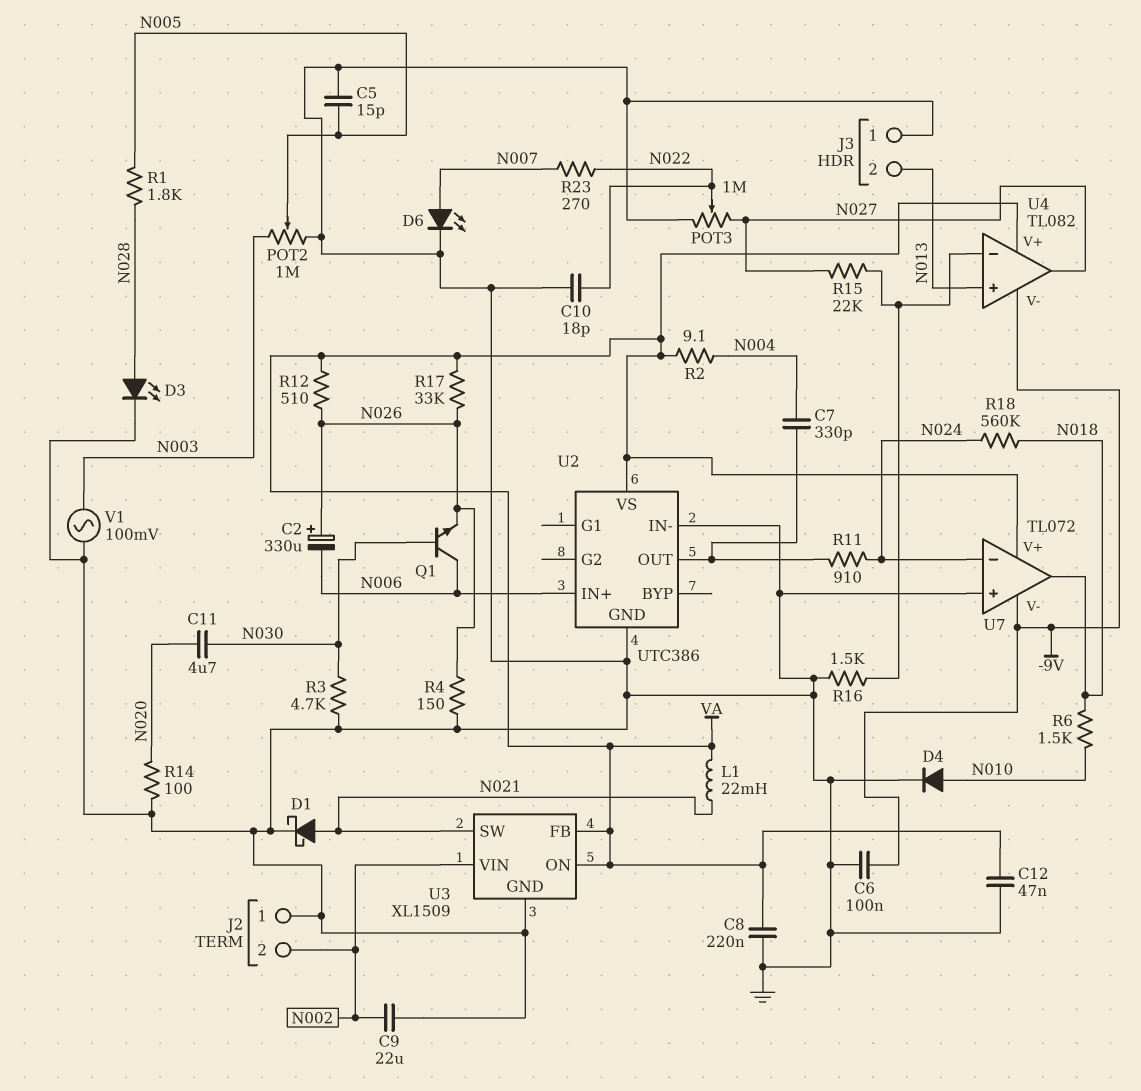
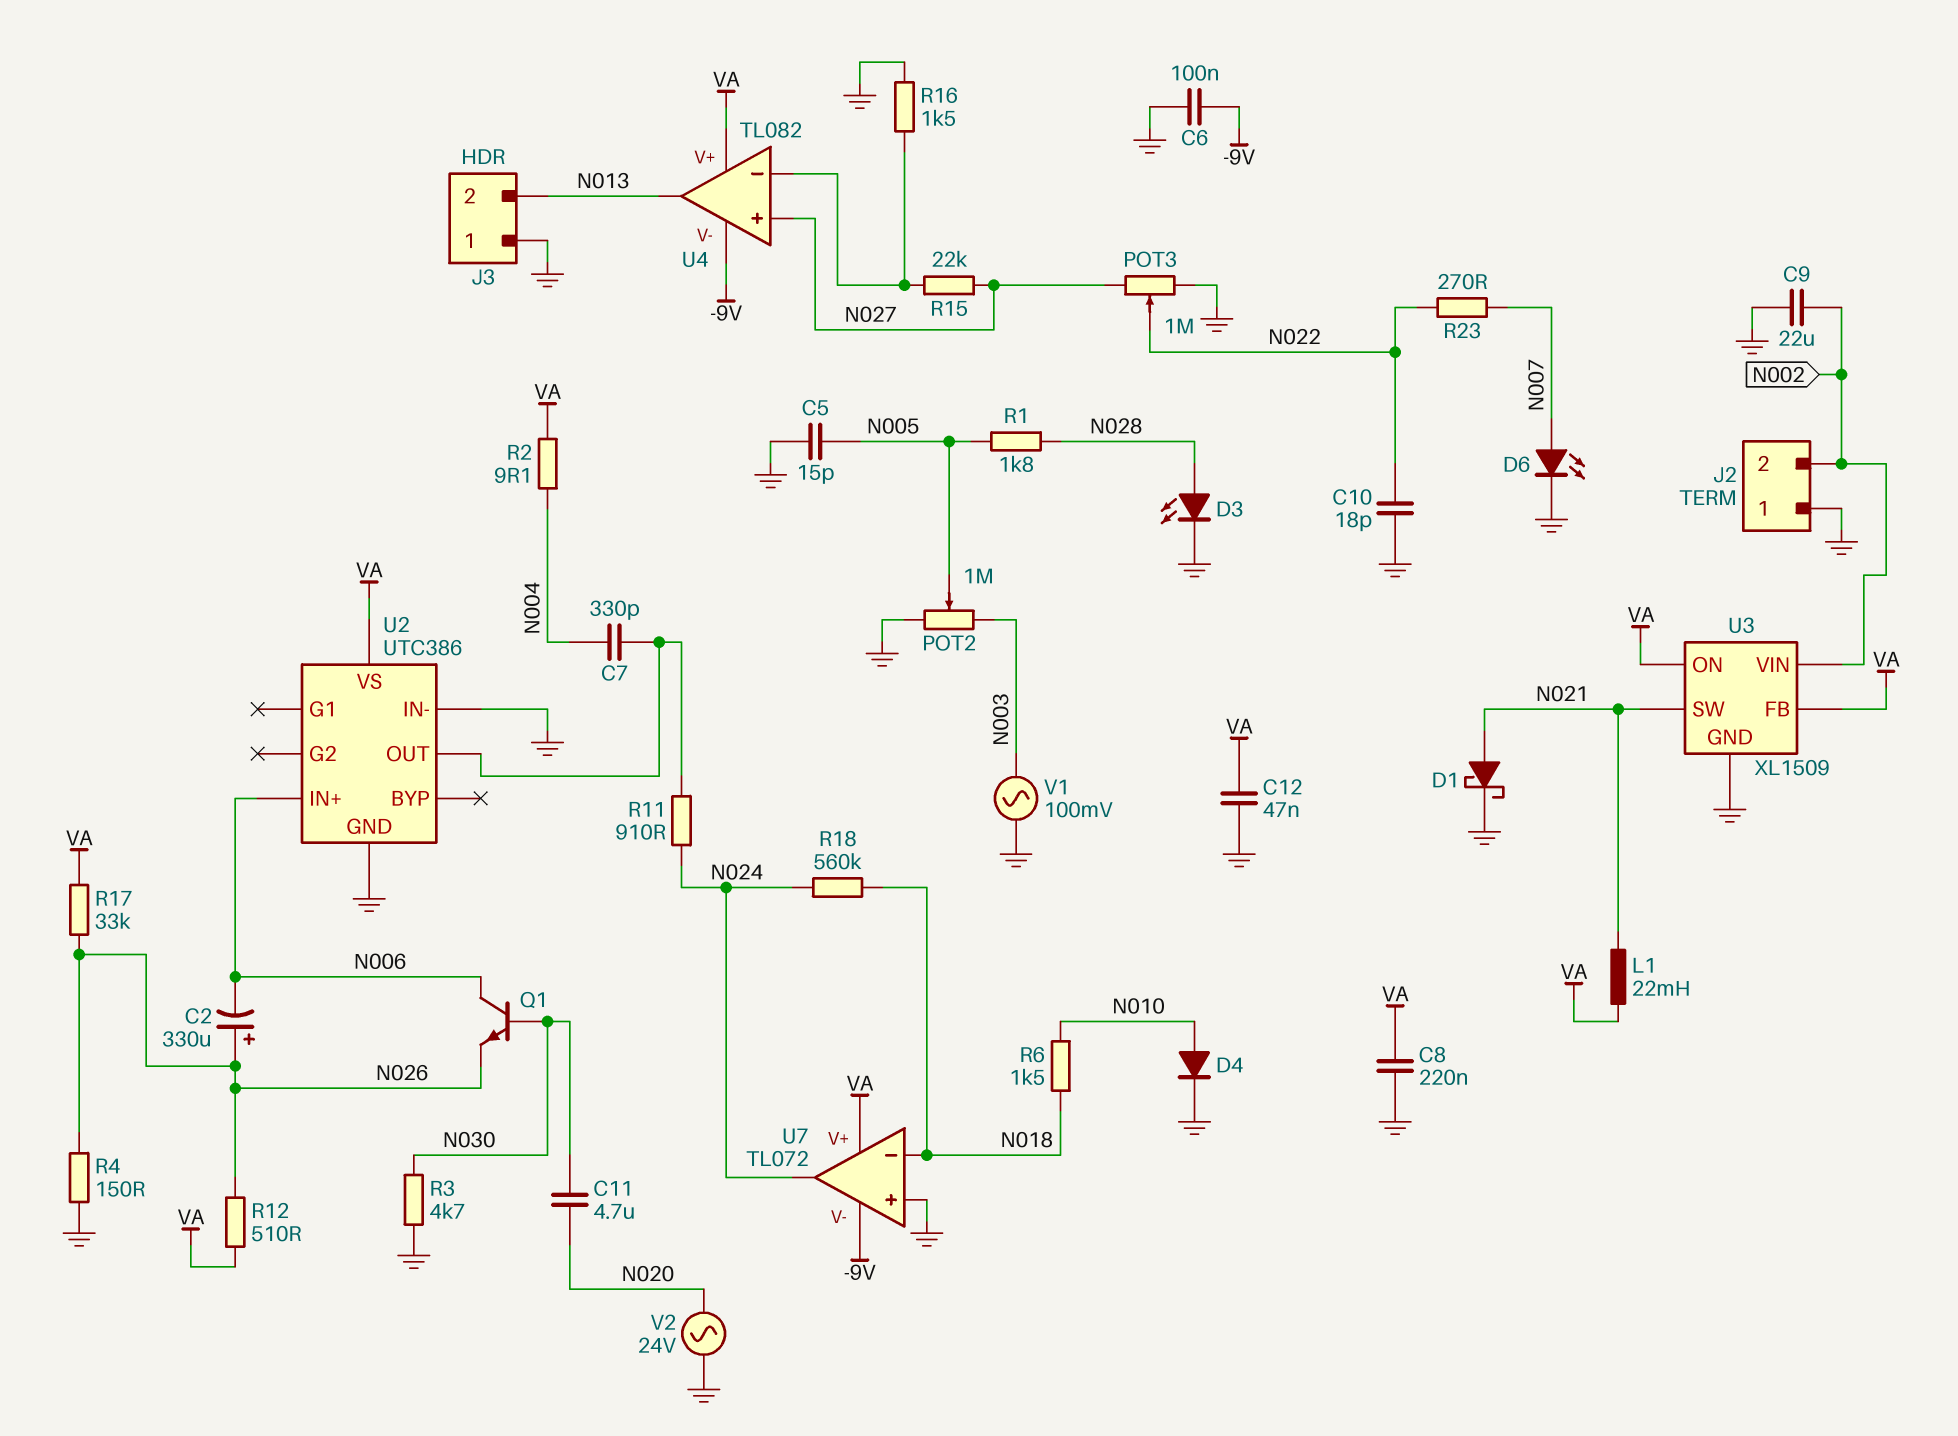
R14: 100 (GND, N020) -> none
U4 pin in+: N013 -> N027
U4 pin out: N027 -> N013
U7 pin in-: N024 -> N018
U7 pin out: N018 -> N024
V2: none -> AC 24V (GND, N020)

